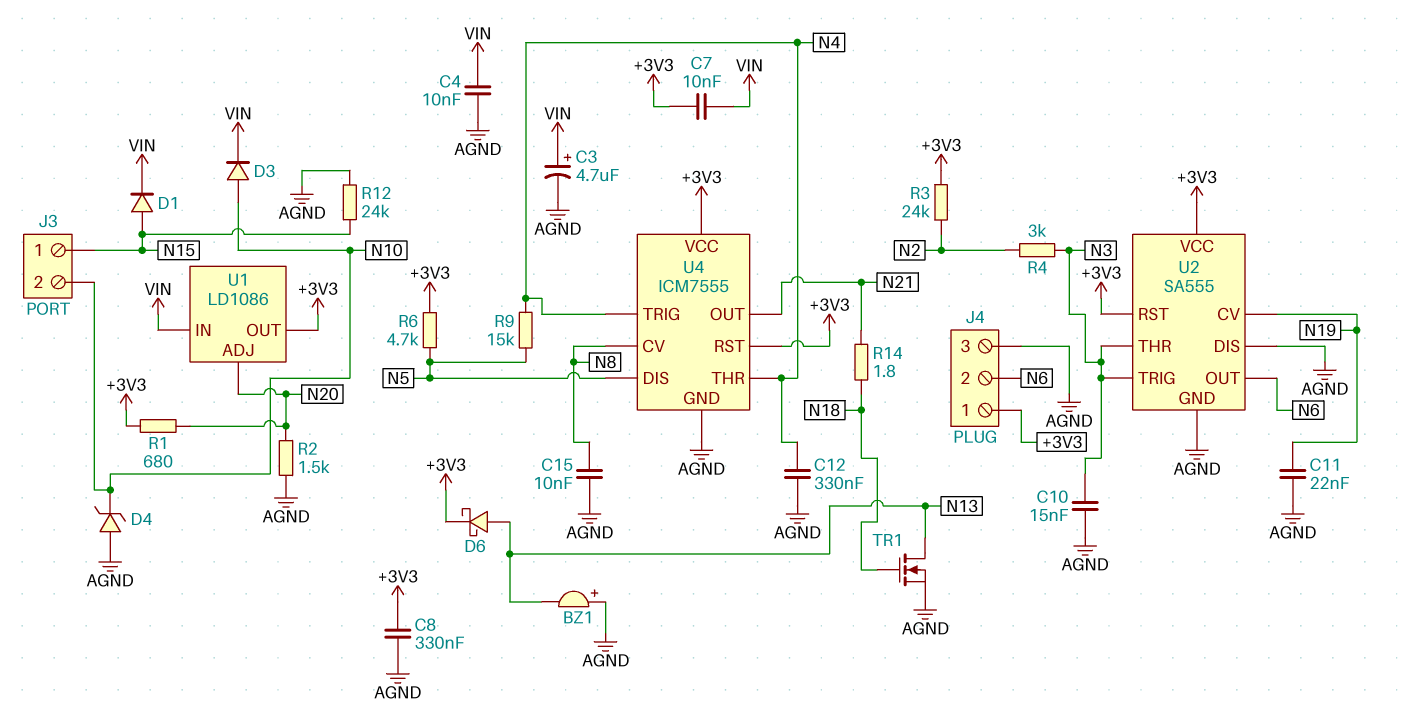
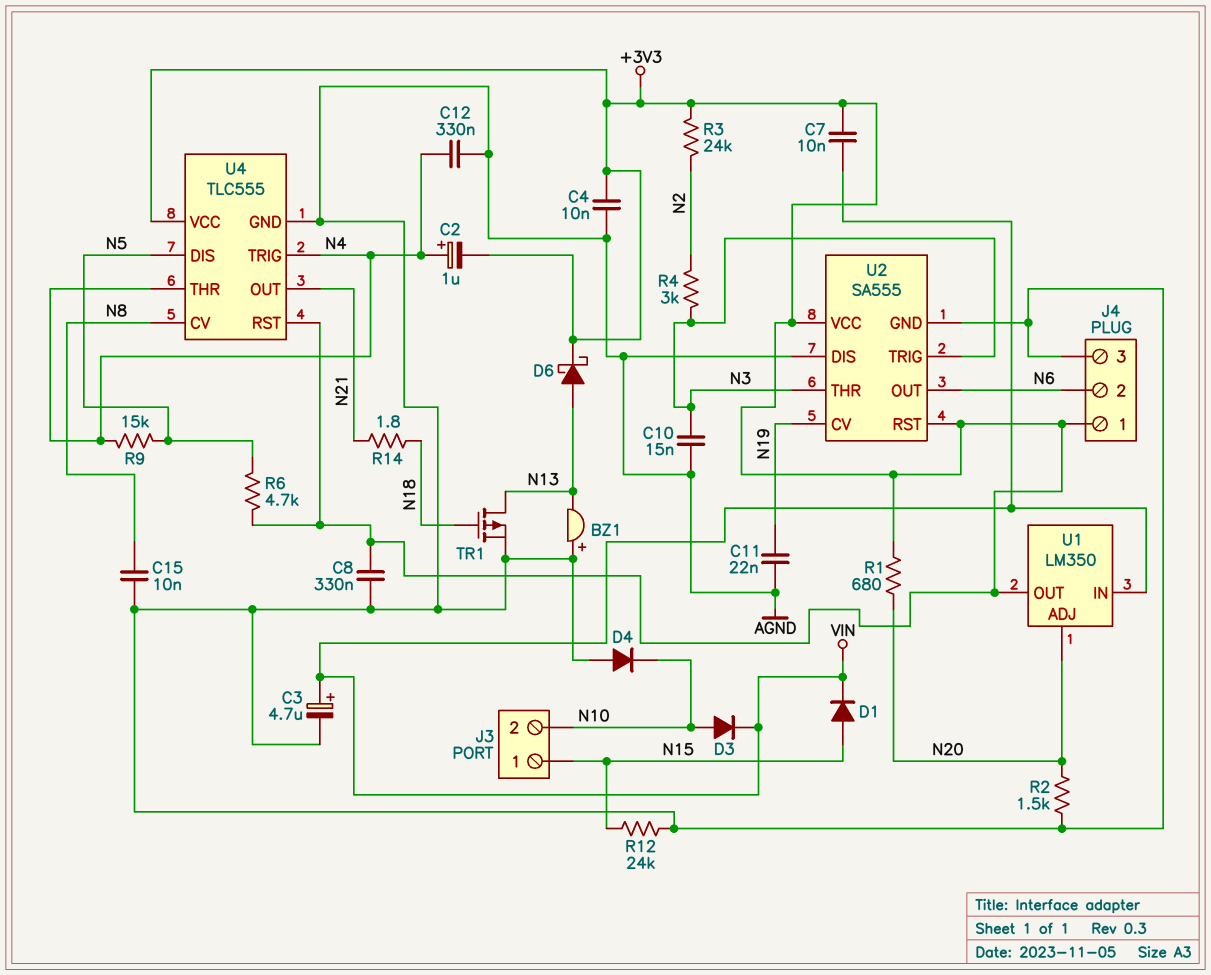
C2: none -> 1uF (plus N4, minus +3V3)
C4: 10nF (AGND, VIN) -> 10nF (+3V3, AGND)
D4: zener (A AGND, K N10) -> diode (A AGND, K N10)
TR1: NMOS (G N18, D N13, S AGND) -> PMOS (G N18, D N13, S AGND)
U1: LD1086 -> LM350
U4: ICM7555 -> TLC555

